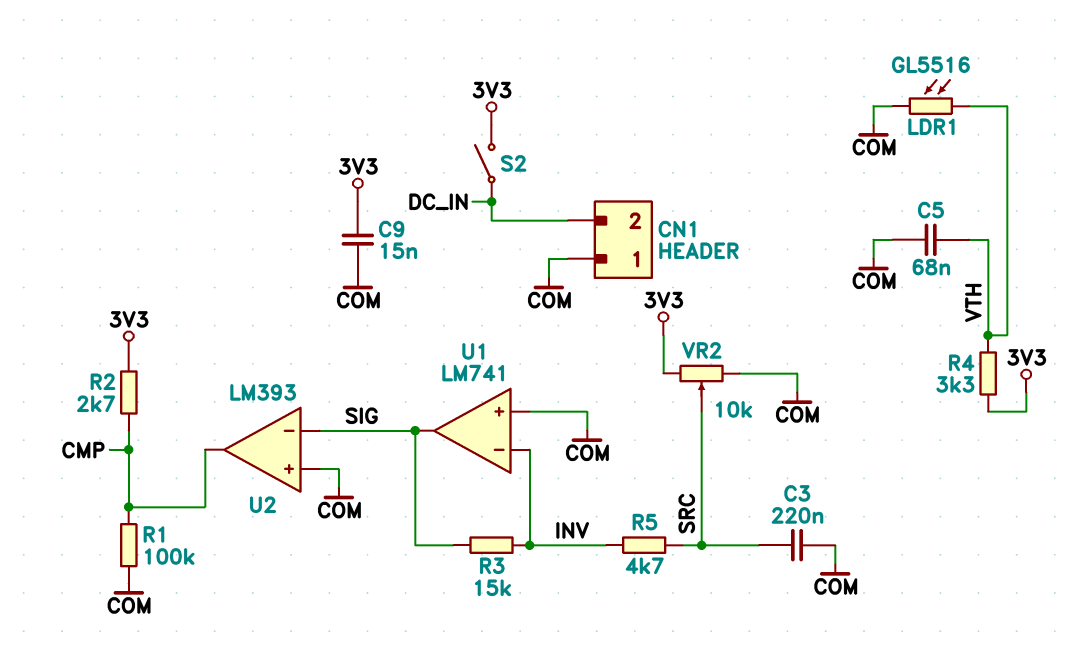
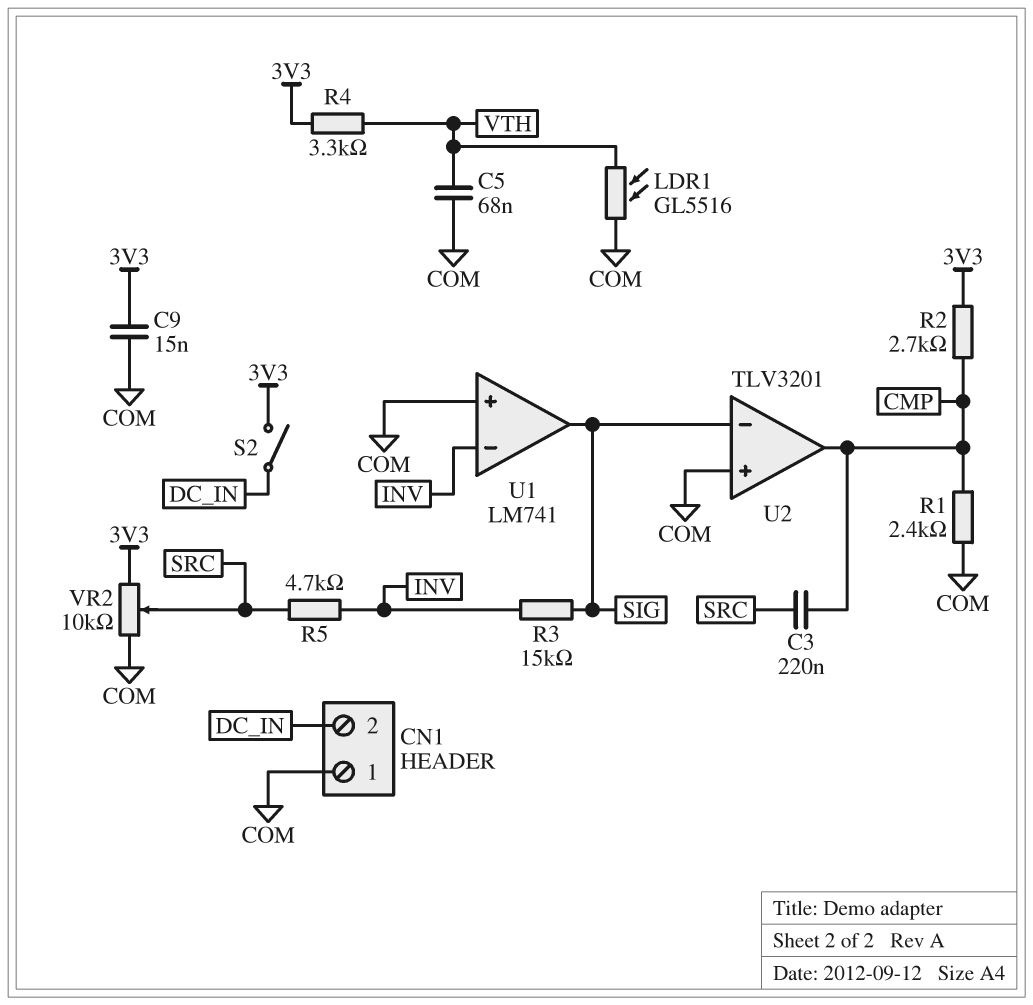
C3: 220nF (COM, SRC) -> 220nF (CMP, SRC)
R1: 100k (CMP, COM) -> 2.4k (CMP, COM)
U2: LM393 -> TLV3201

